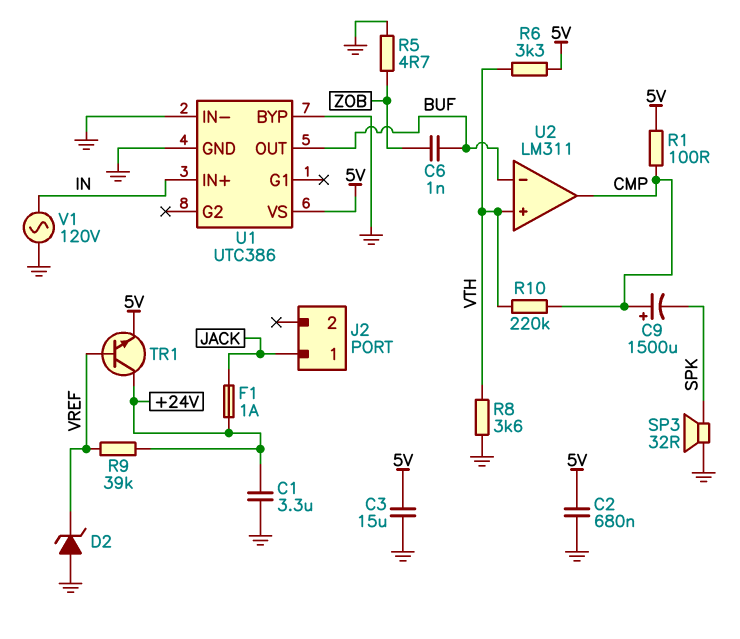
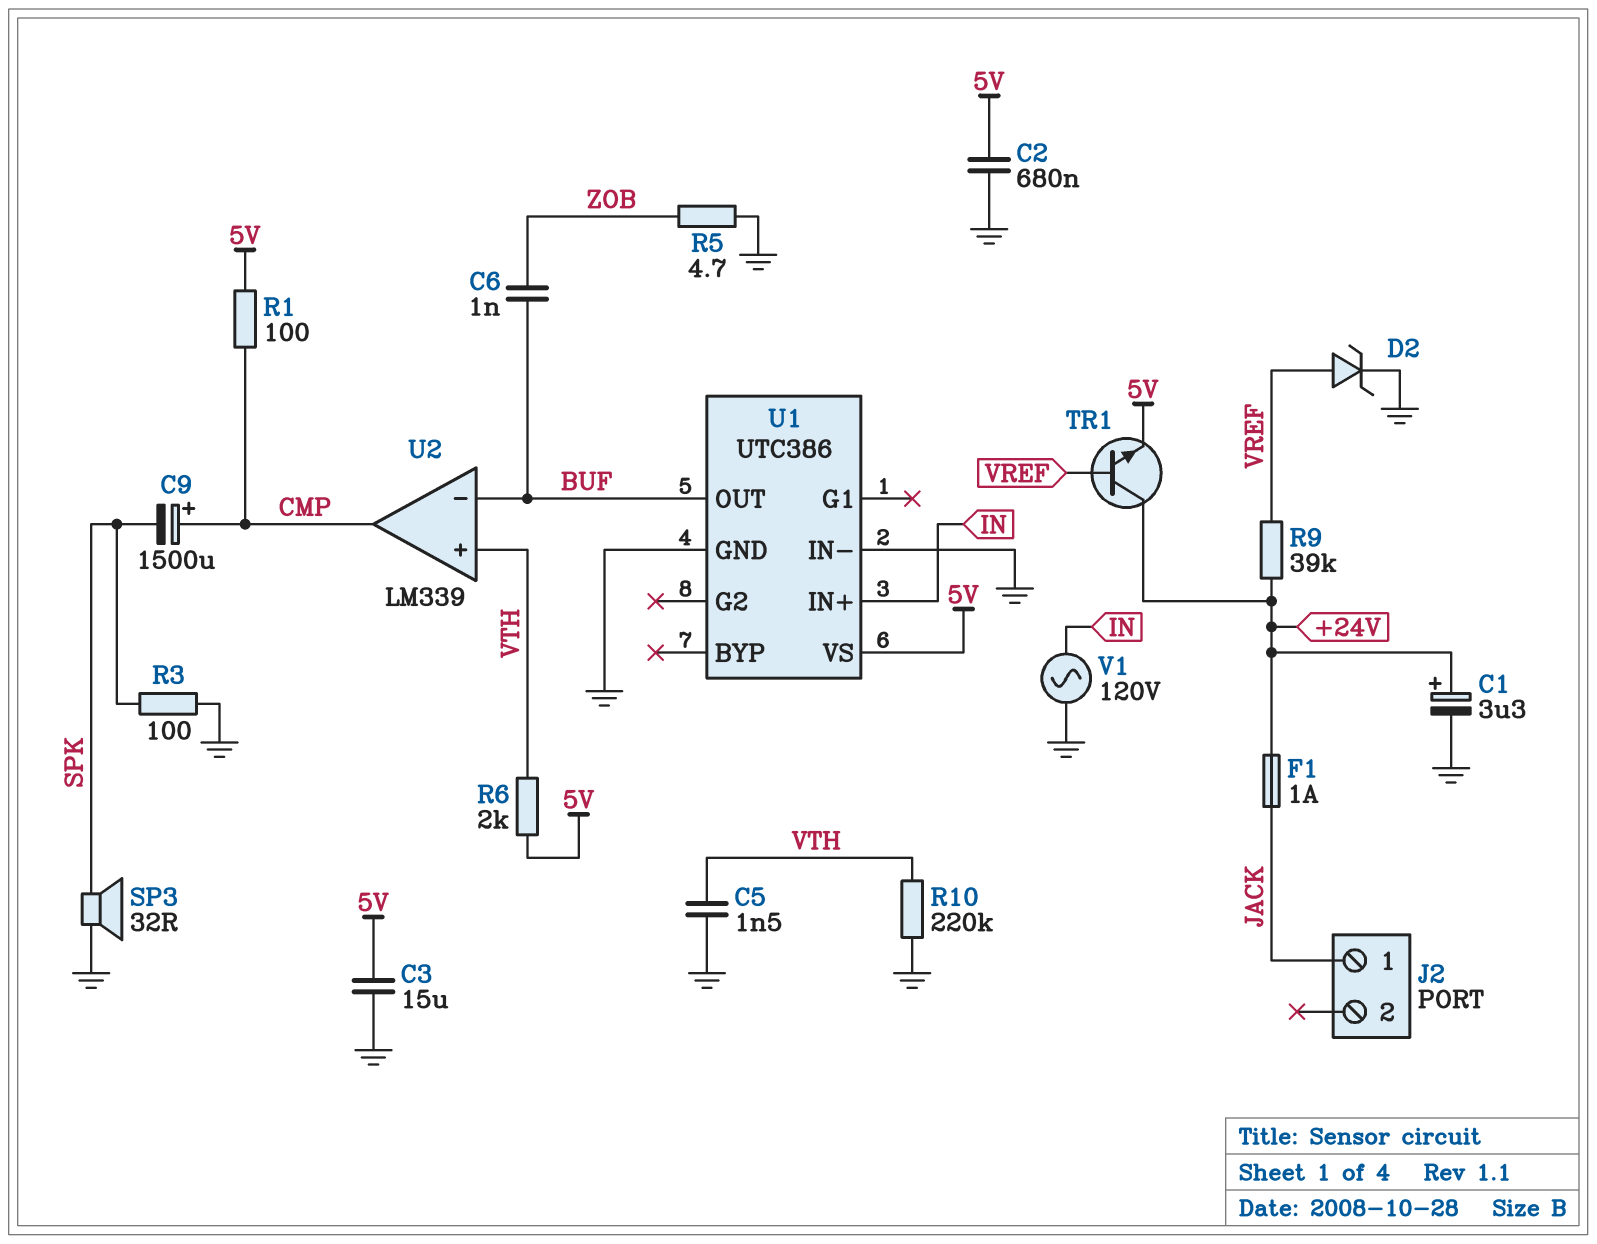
C1: 3.3uF (+24V, GND) -> 3.3uF (plus +24V, minus GND)
C5: none -> 1.5nF (GND, VTH)
D2: zener (A GND, K VREF) -> zener (A VREF, K GND)
R3: none -> 100 (GND, SPK)
R6: 3.3k (5V, VTH) -> 2k (5V, VTH)
R8: 3.6k (GND, VTH) -> none
R10: 220k (CMP, VTH) -> 220k (GND, VTH)
U1 pin BYP: GND -> none
U2: LM311 -> LM339

